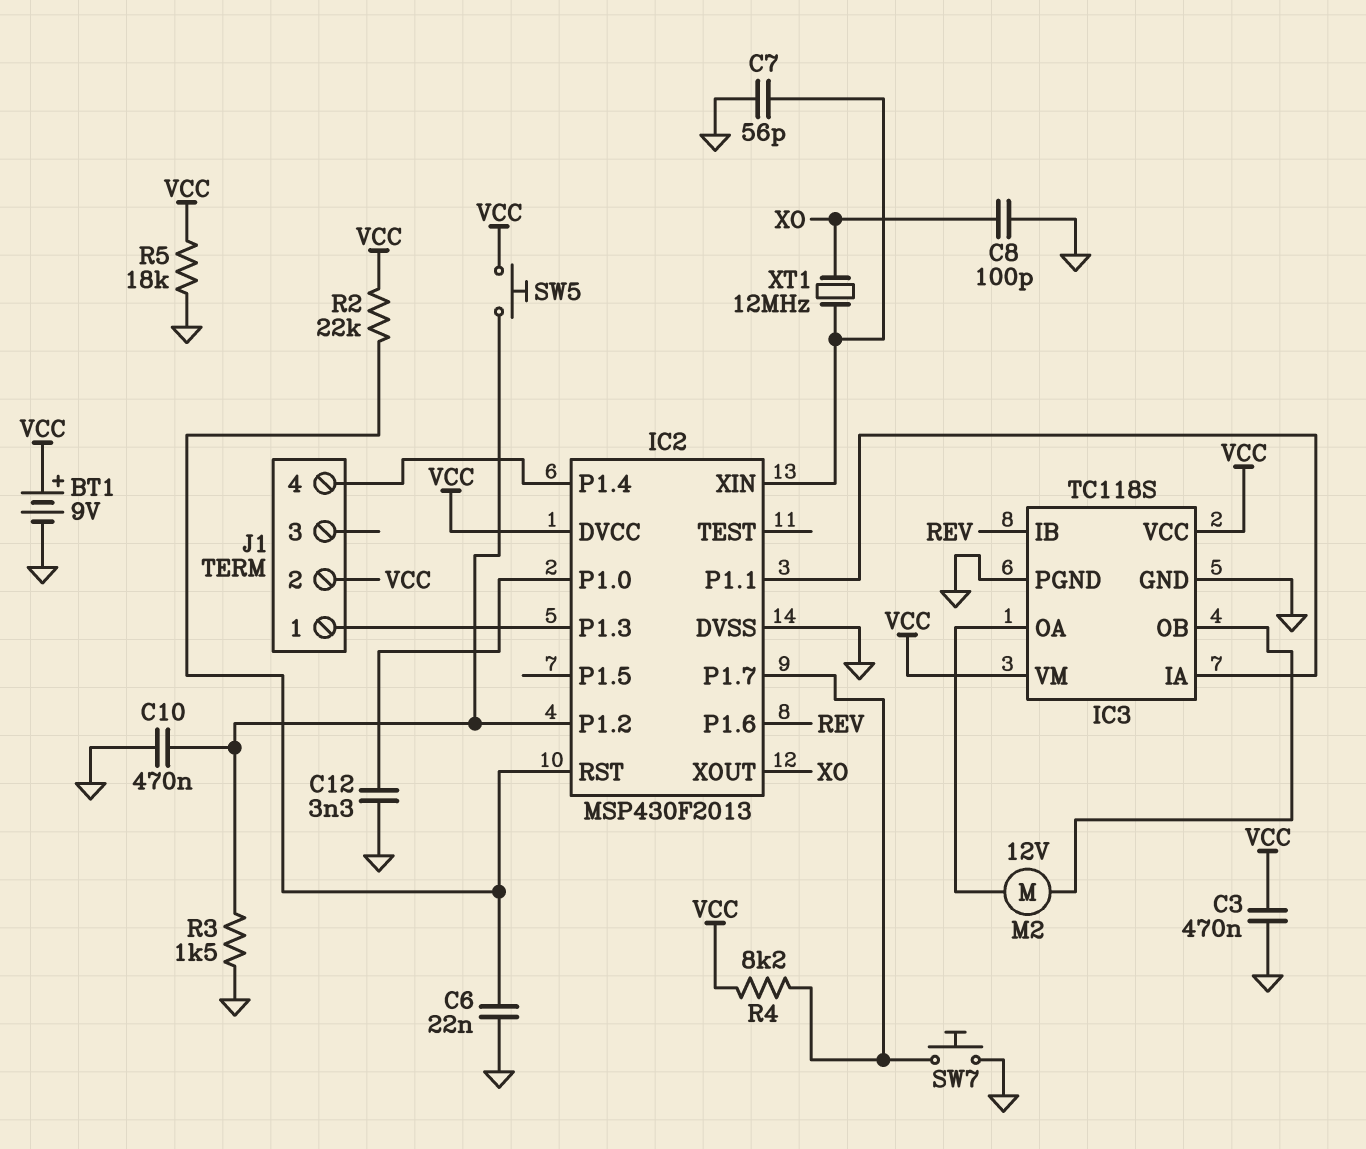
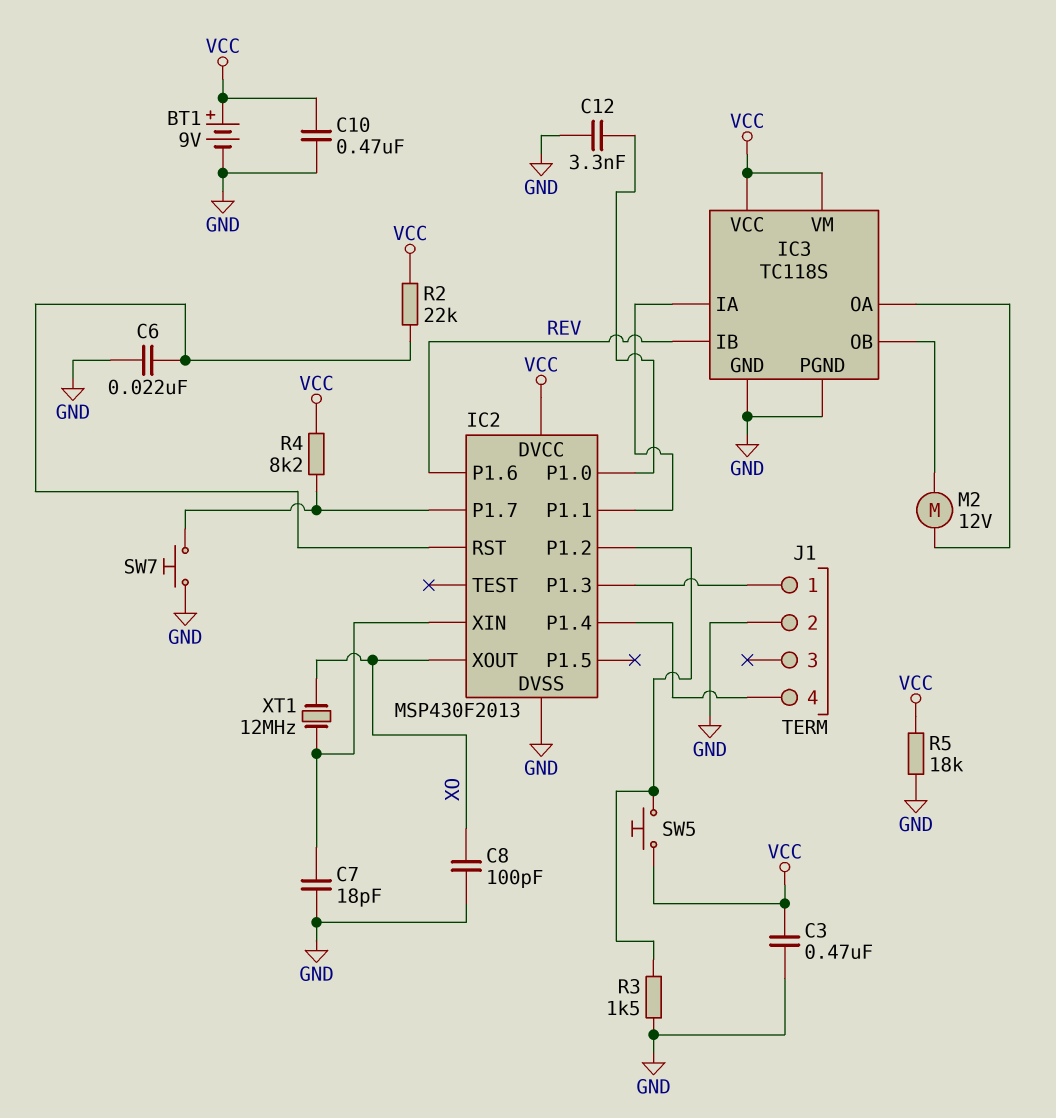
C7: 56pF (GND, IC2/XIN) -> 18pF (GND, IC2/XIN)
C10: 470nF (GND, IC2/P1.2) -> 470nF (GND, VCC)
J1 pin 2: VCC -> GND

